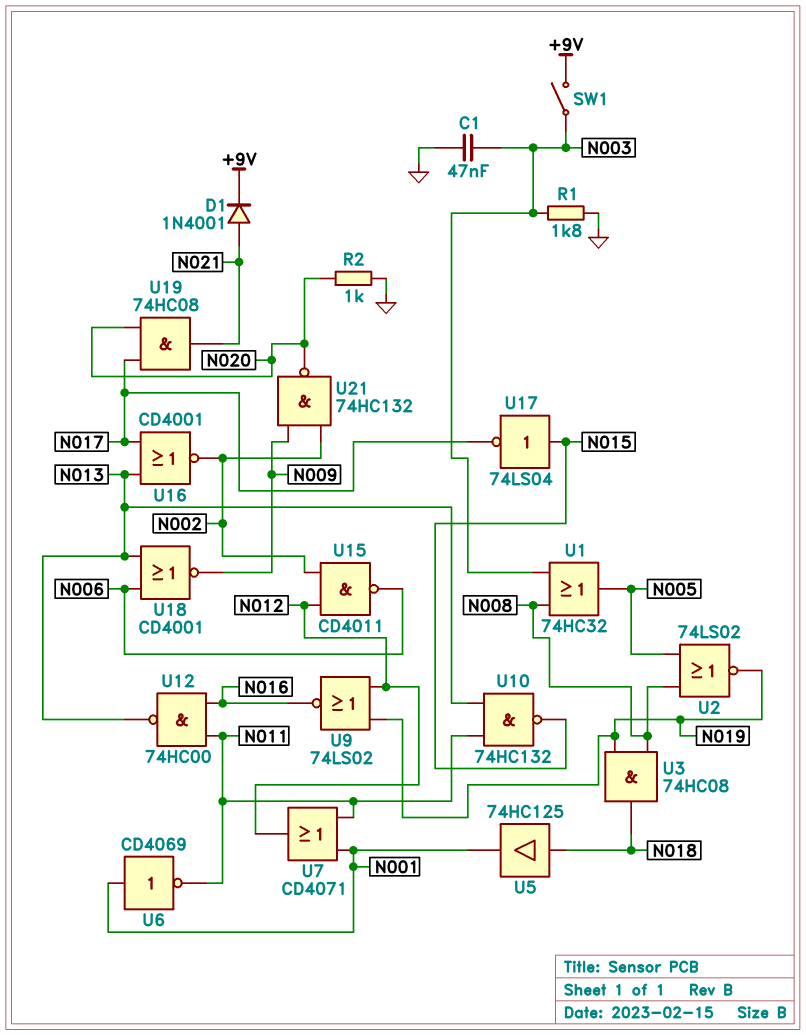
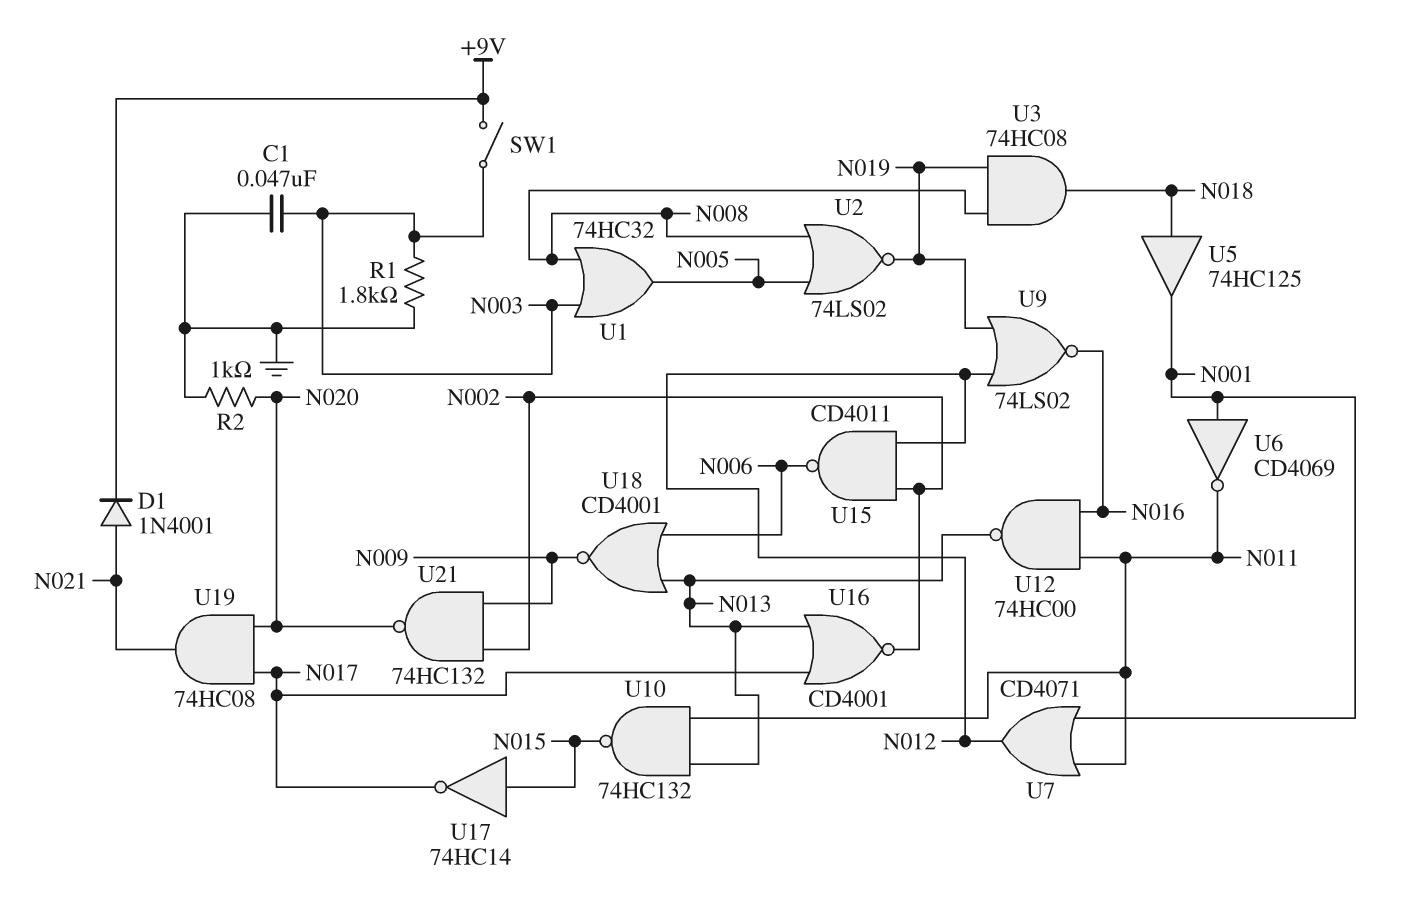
U17: NOT 74LS04 (in N015, out N017) -> NOT 74HC14 (in N015, out N017)

